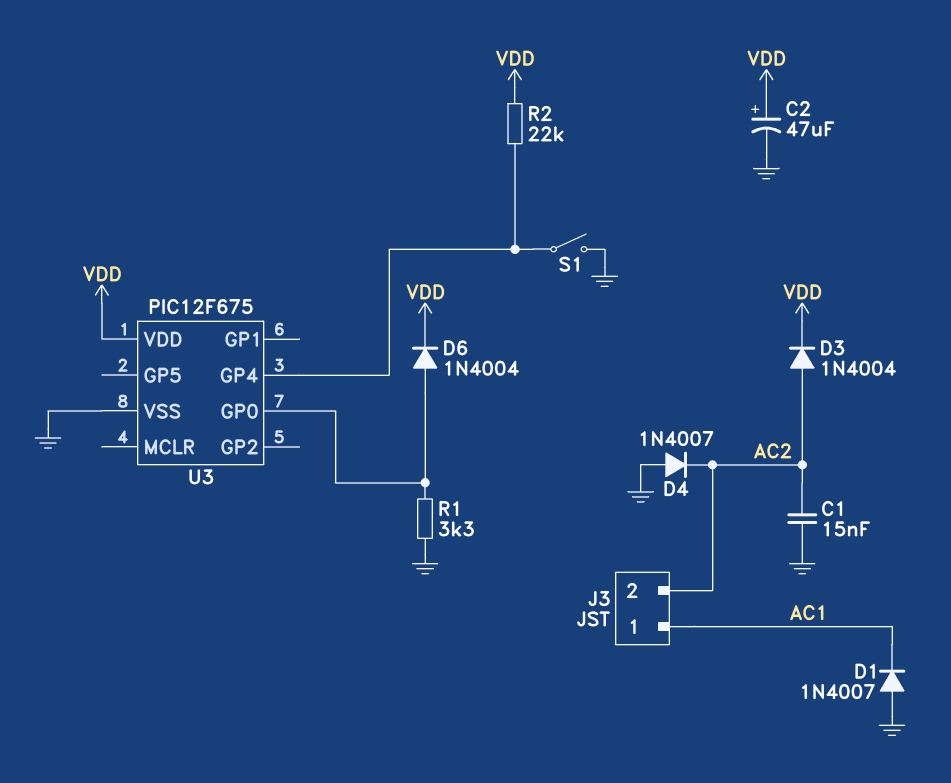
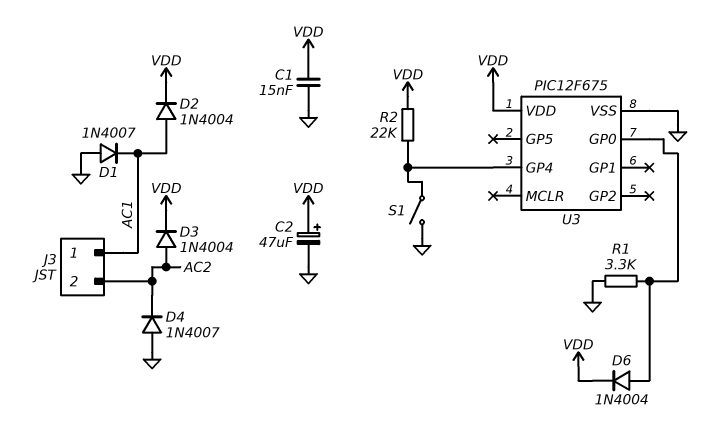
C1: 15nF (AC2, GND) -> 15nF (GND, VDD)
D2: none -> diode 1N4004 (A AC1, K VDD)

